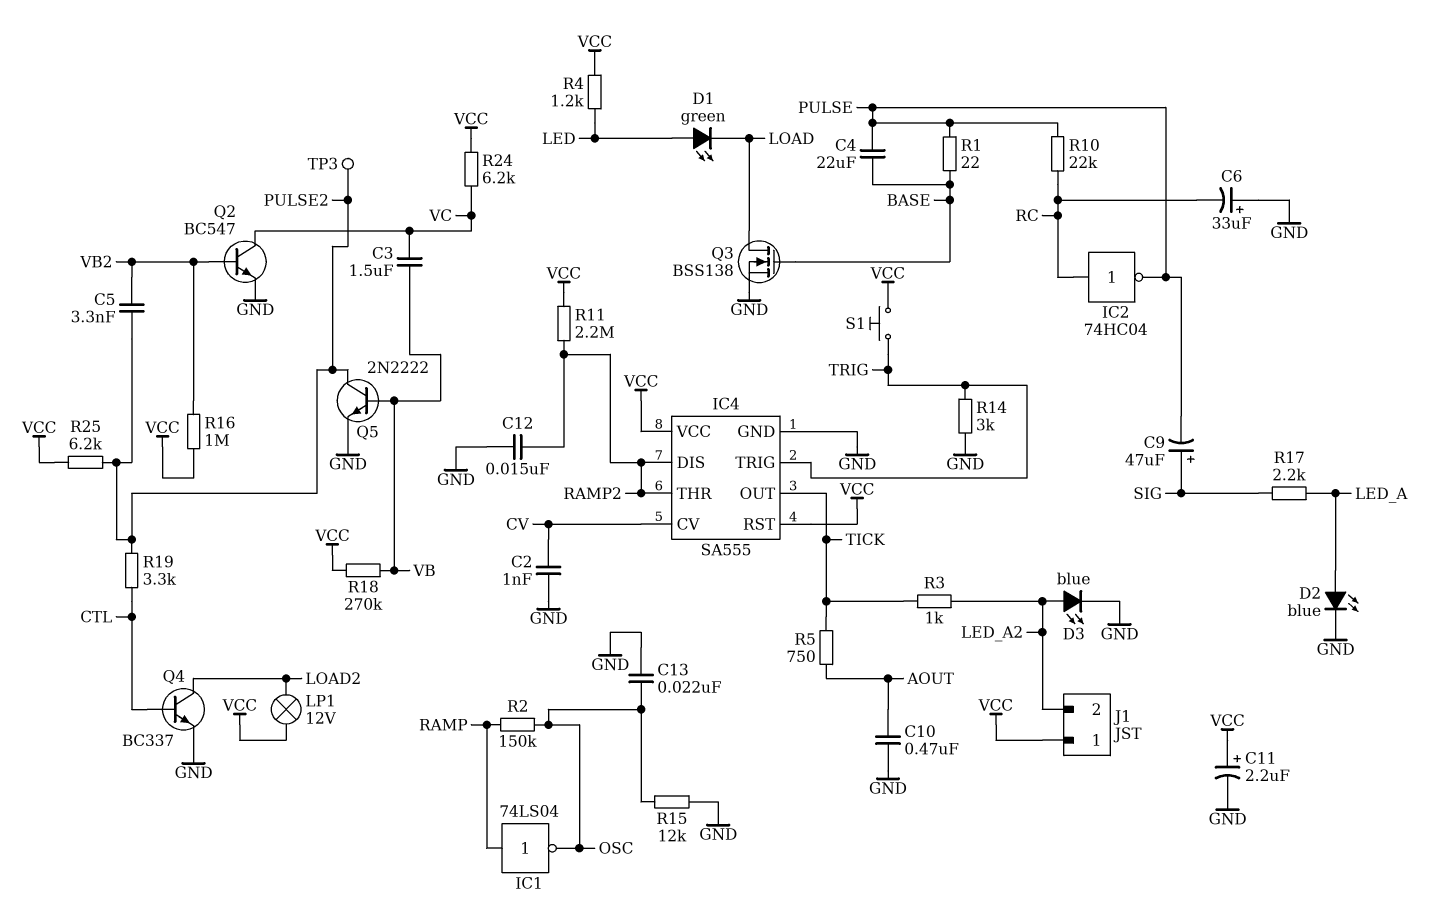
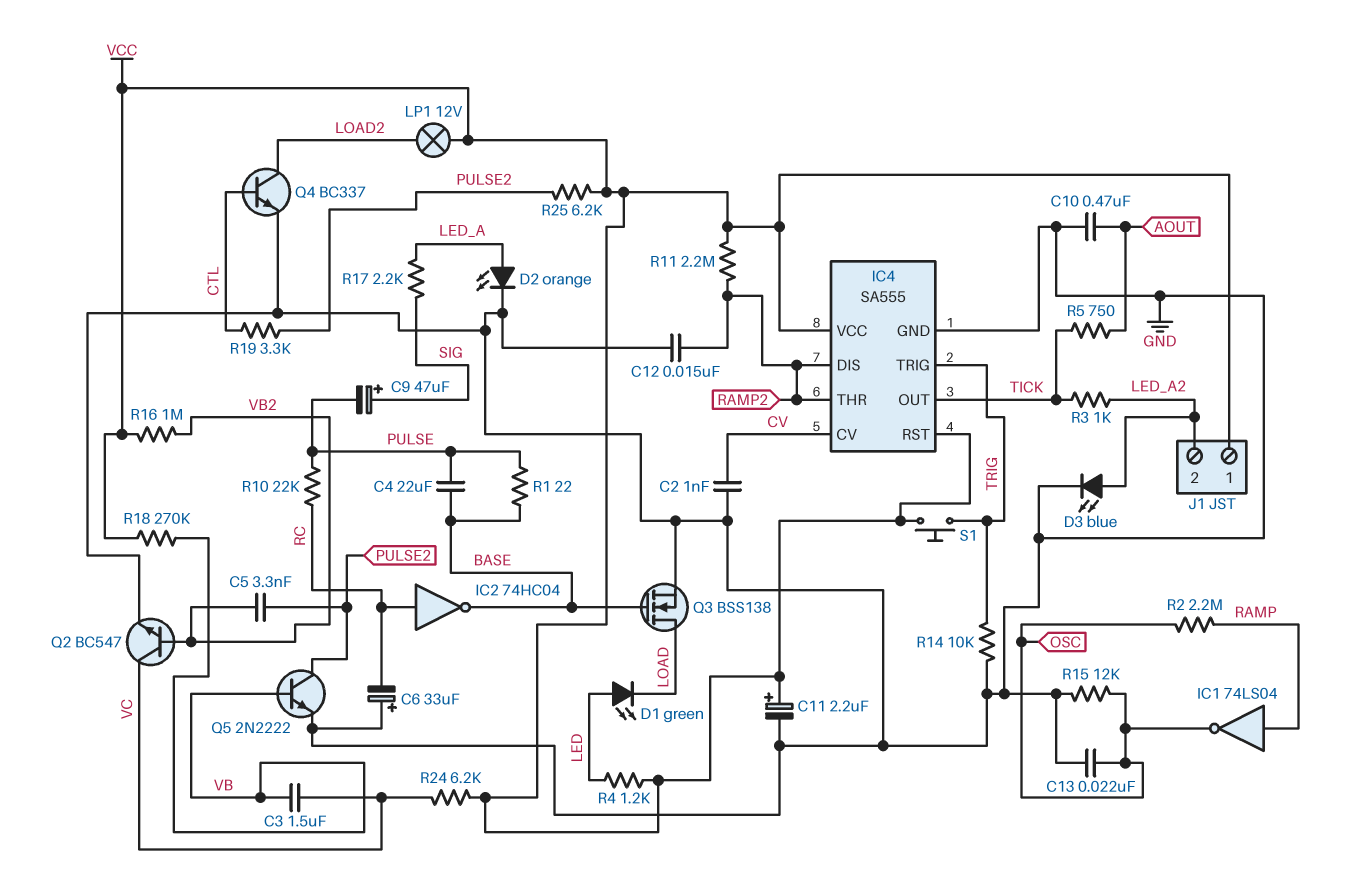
D2: LED blue (A LED_A, K GND) -> LED orange (A LED_A, K GND)
IC2: NOT 74HC04 (in RC, out PULSE) -> NOT 74HC04 (in RC, out BASE)
R2: 150k (OSC, RAMP) -> 2.2M (OSC, RAMP)
R14: 3k (GND, TRIG) -> 10k (GND, TRIG)
TP3: test point (PULSE2) -> none

